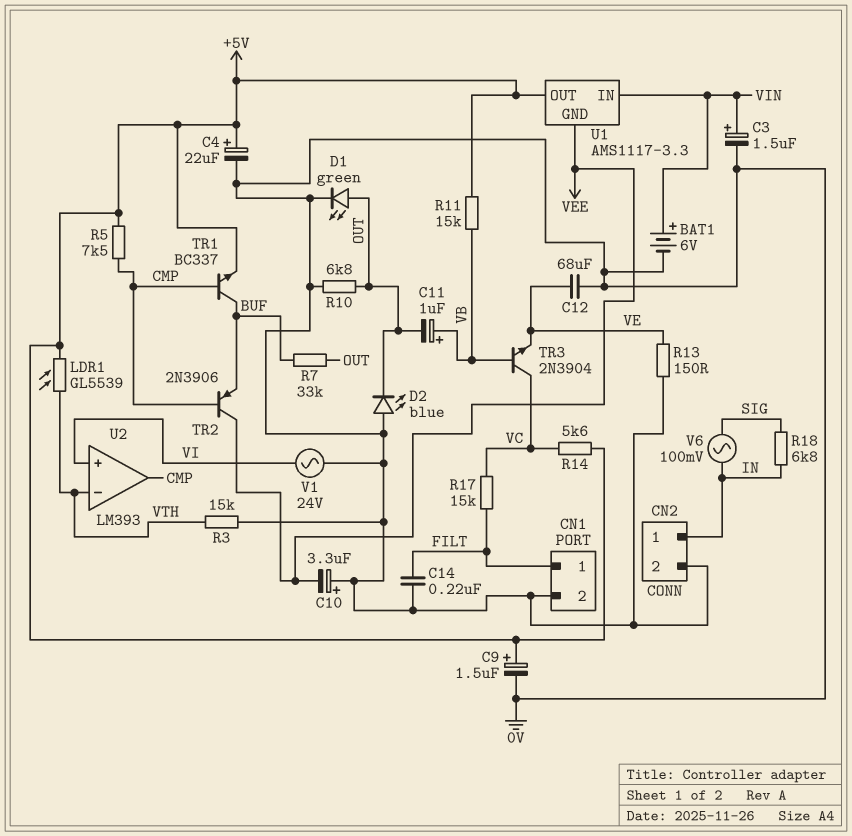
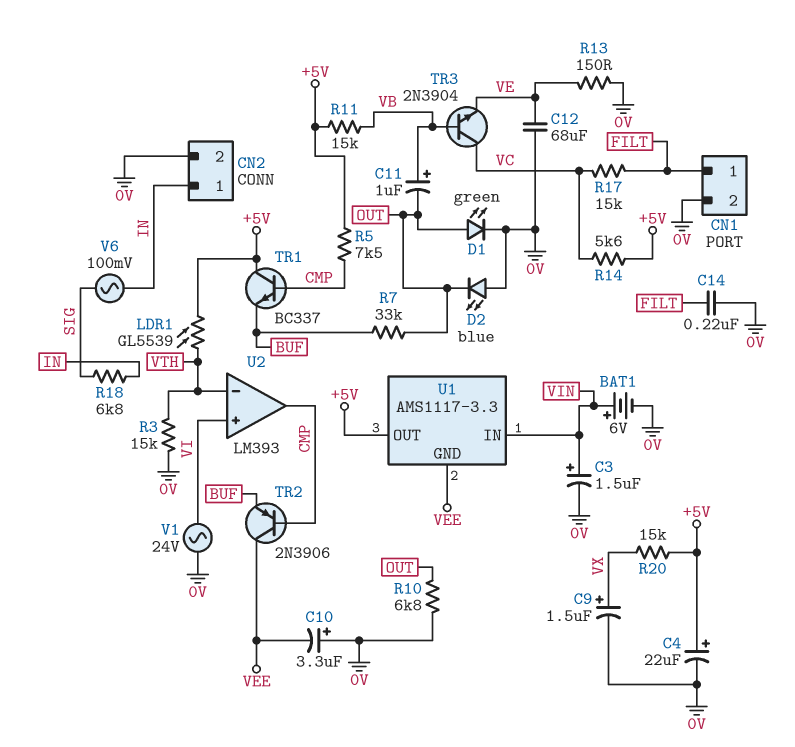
C9: 1.5uF (plus +5V, minus 0V) -> 1.5uF (plus VX, minus 0V)
R20: none -> 15k (+5V, VX)
TR1: NPN BC337 (B CMP, C BUF, E +5V) -> NPN BC337 (B CMP, C +5V, E BUF)

